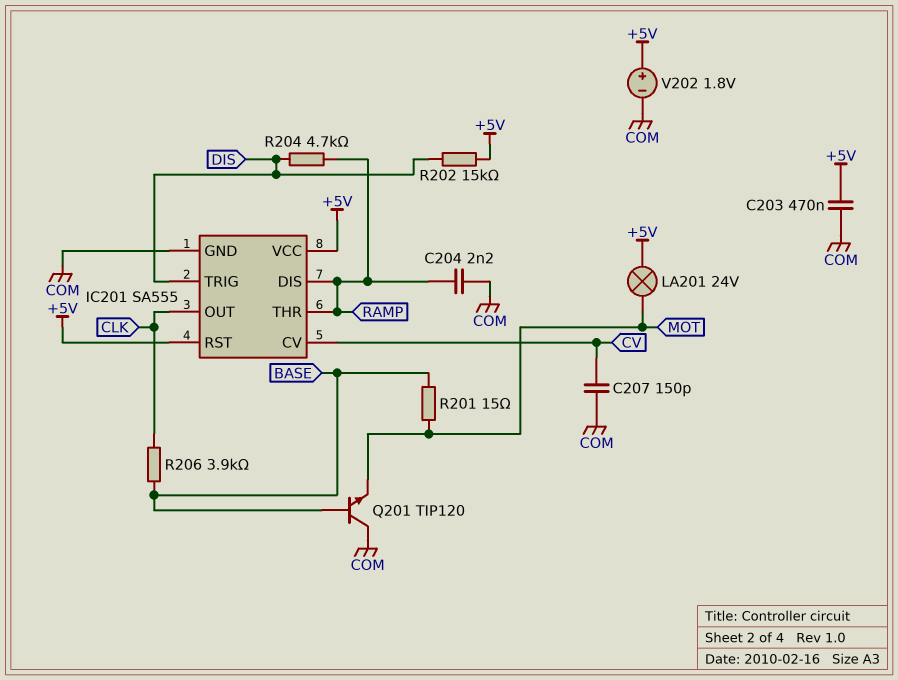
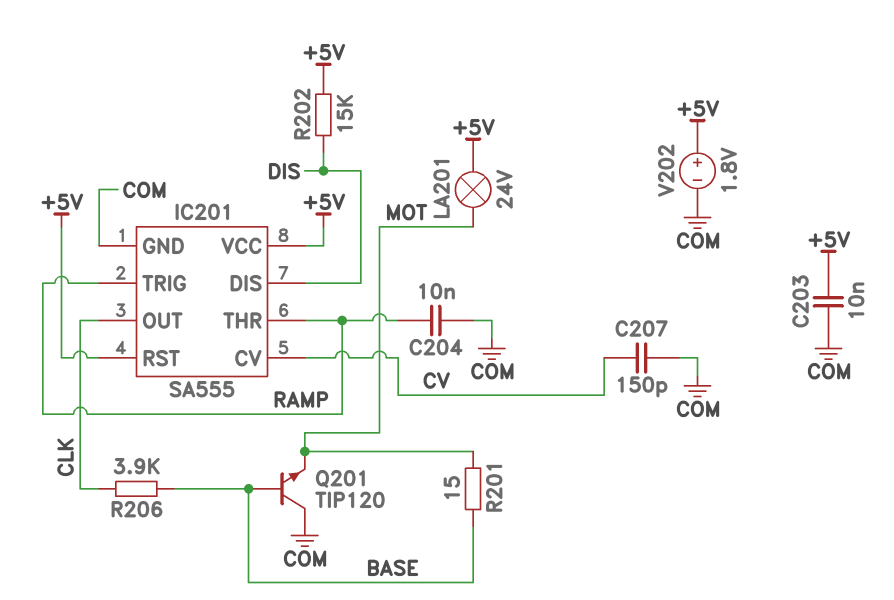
C203: 470nF (+5V, COM) -> 10nF (+5V, COM)
C204: 2.2nF (COM, RAMP) -> 10nF (COM, RAMP)
IC201 pin DIS: RAMP -> DIS
IC201 pin TRIG: DIS -> RAMP
R204: 4.7k (DIS, RAMP) -> none

